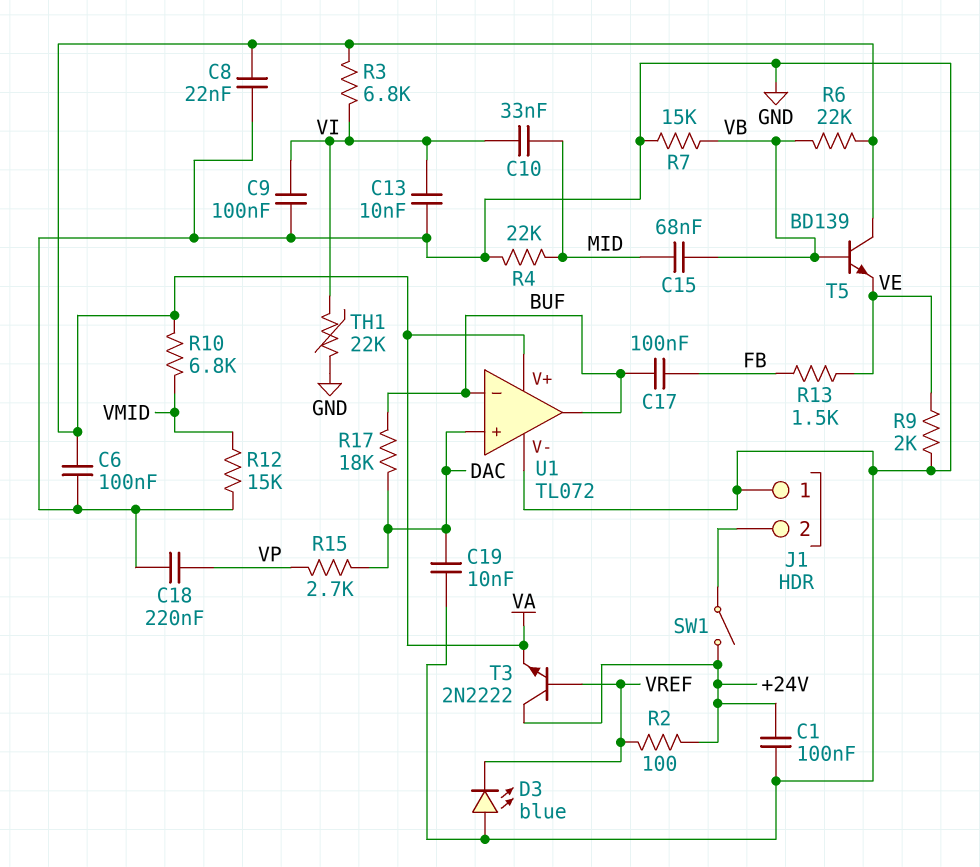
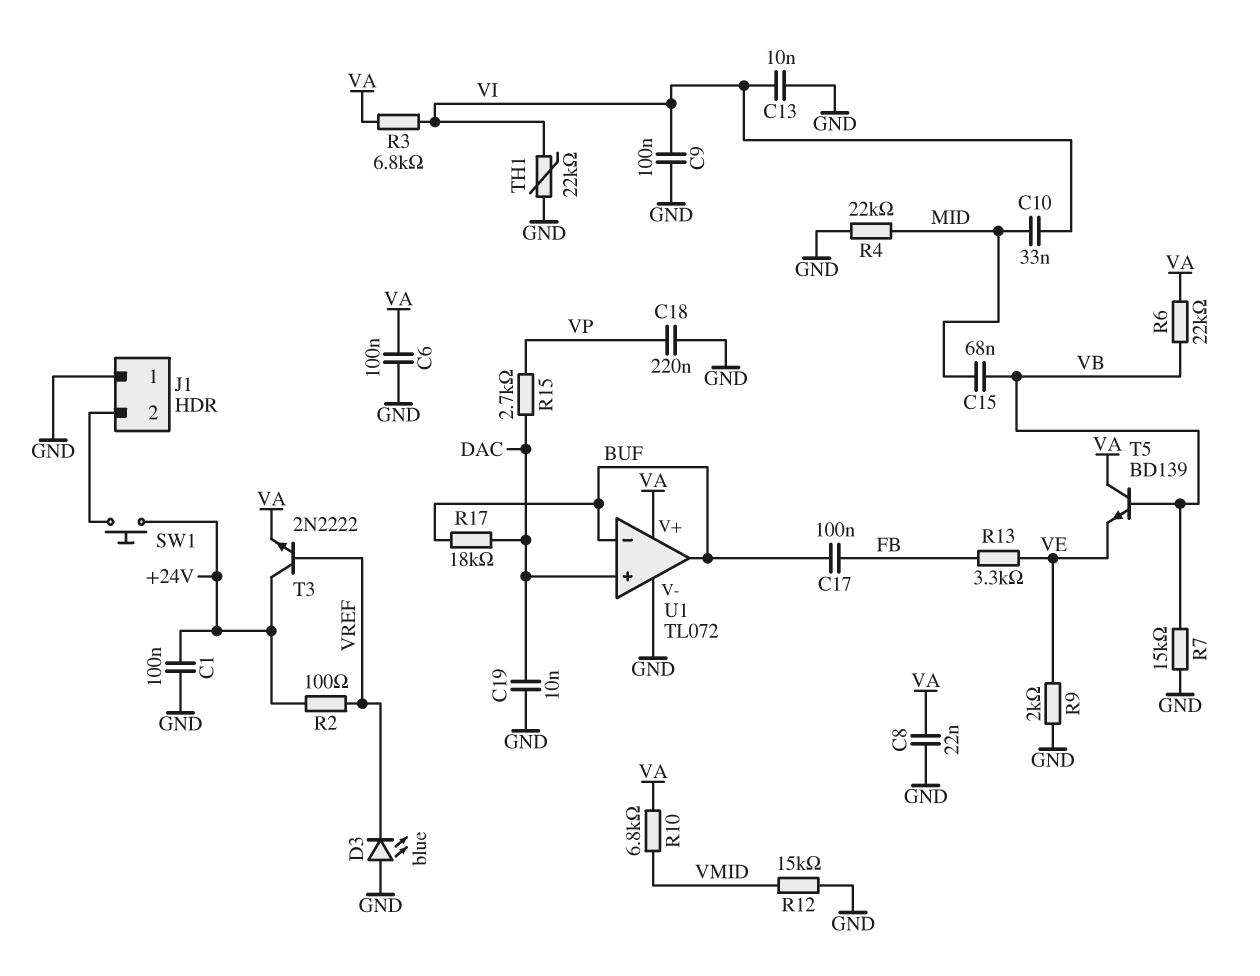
R13: 1.5k (FB, VE) -> 3.3k (FB, VE)
SW1: switch (+24V, J1/2) -> button (+24V, J1/2)

